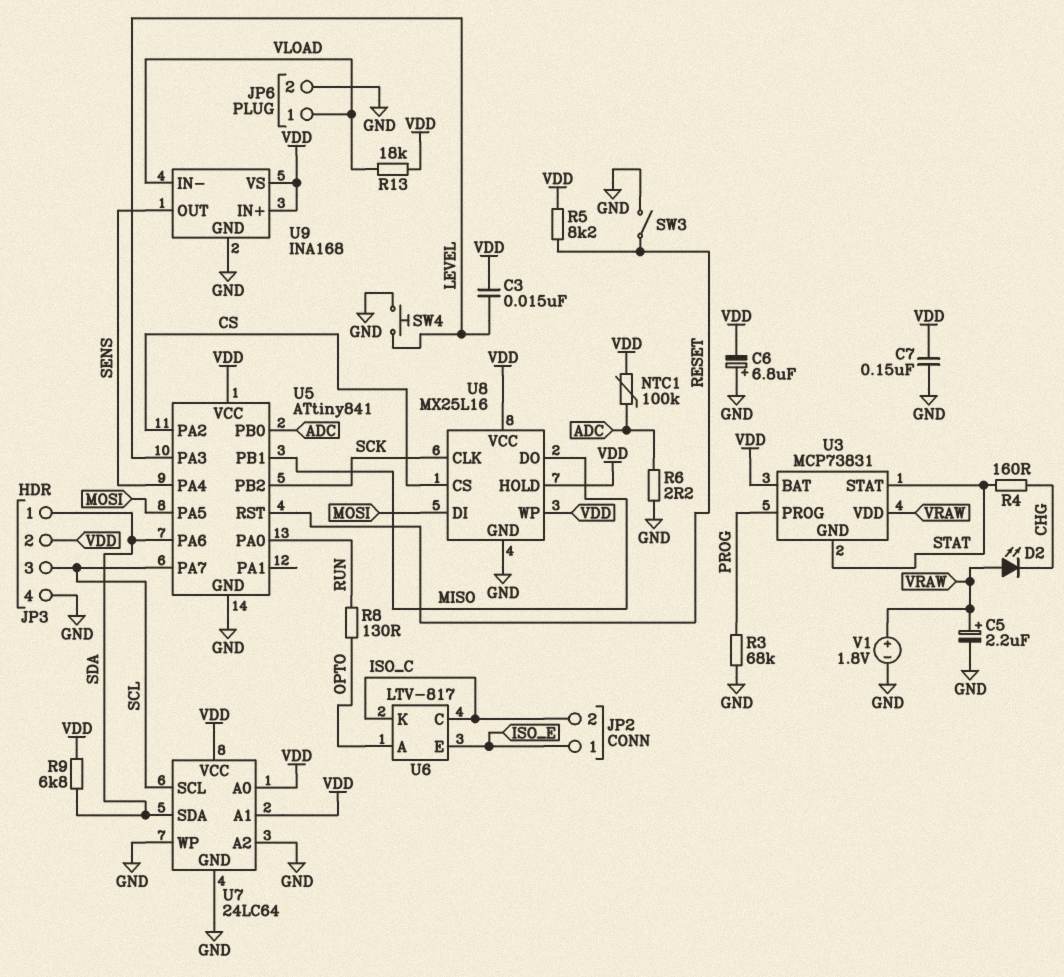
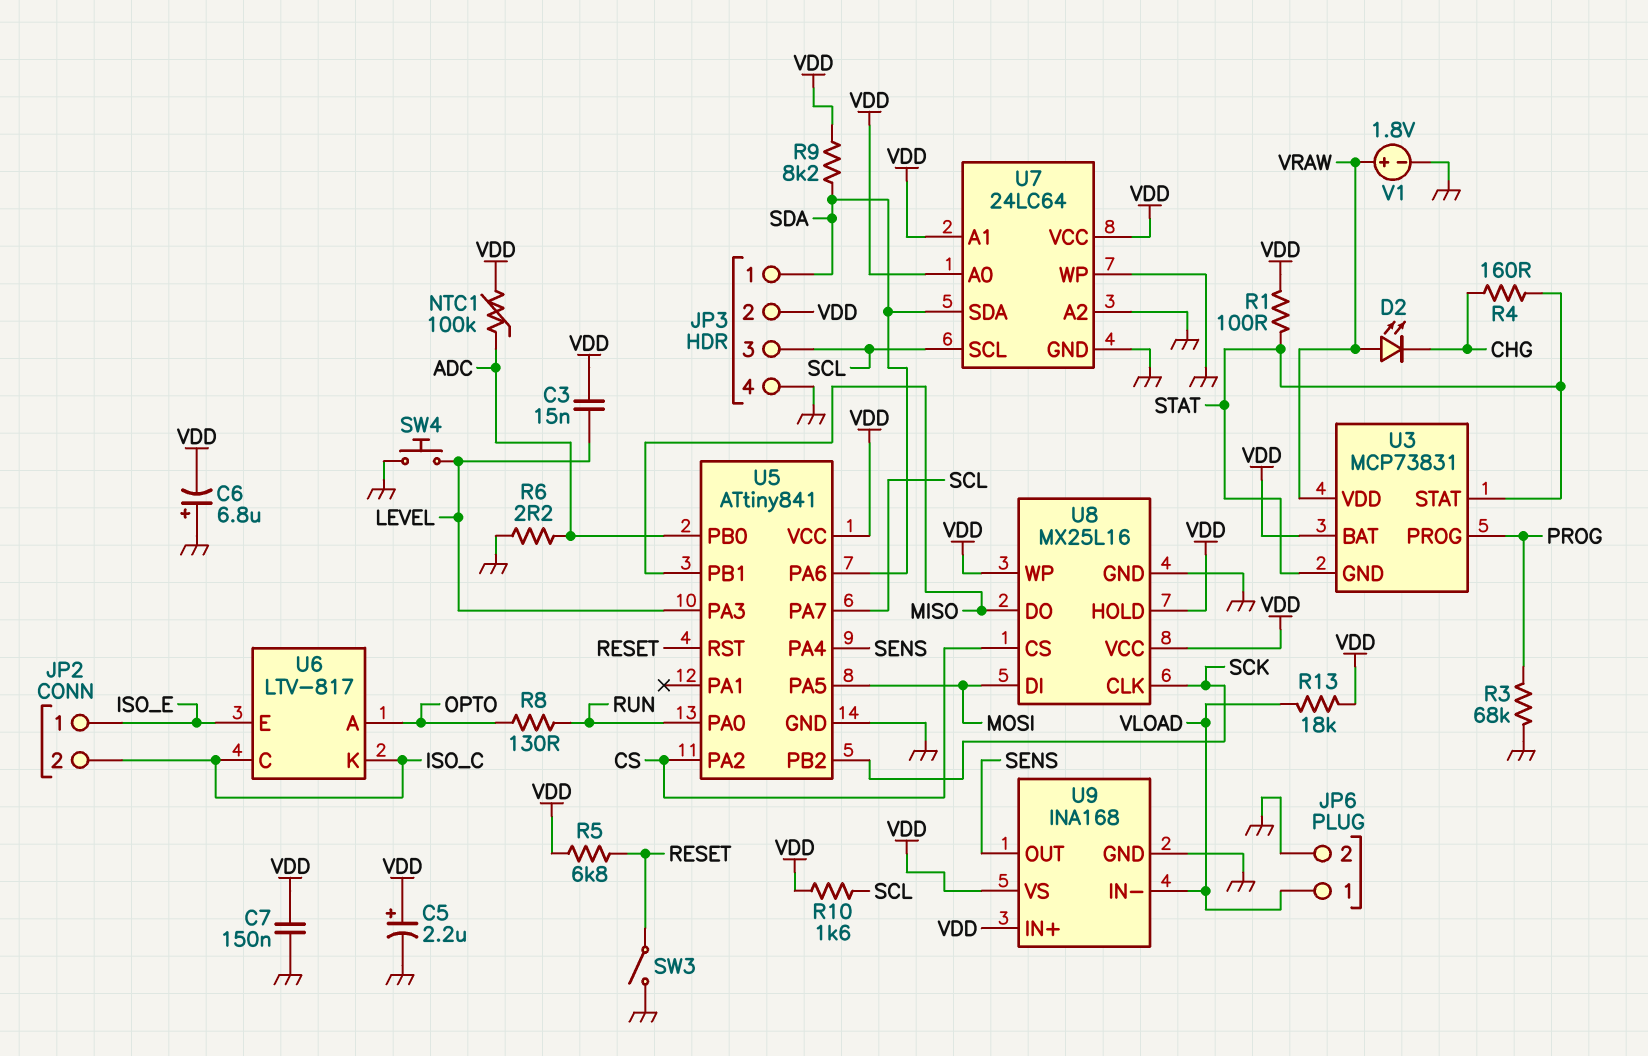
C5: 2.2uF (plus VRAW, minus GND) -> 2.2uF (plus VDD, minus GND)
R1: none -> 100 (STAT, VDD)
R5: 8.2k (RESET, VDD) -> 6.8k (RESET, VDD)
R9: 6.8k (SDA, VDD) -> 8.2k (SDA, VDD)
R10: none -> 1.6k (SCL, VDD)

